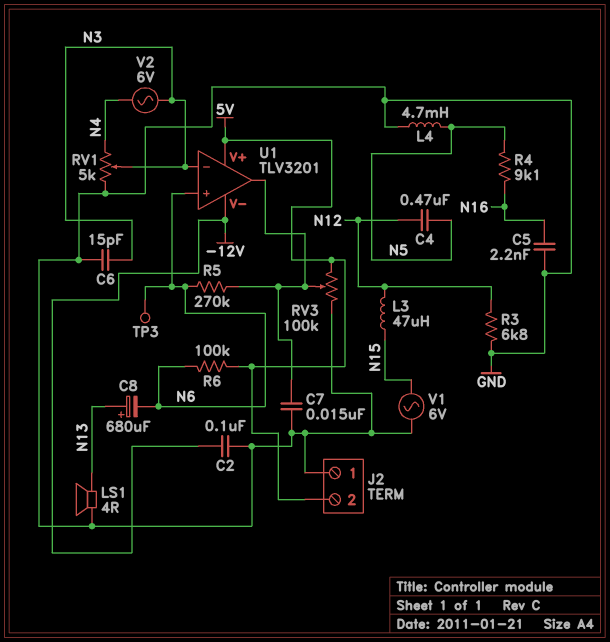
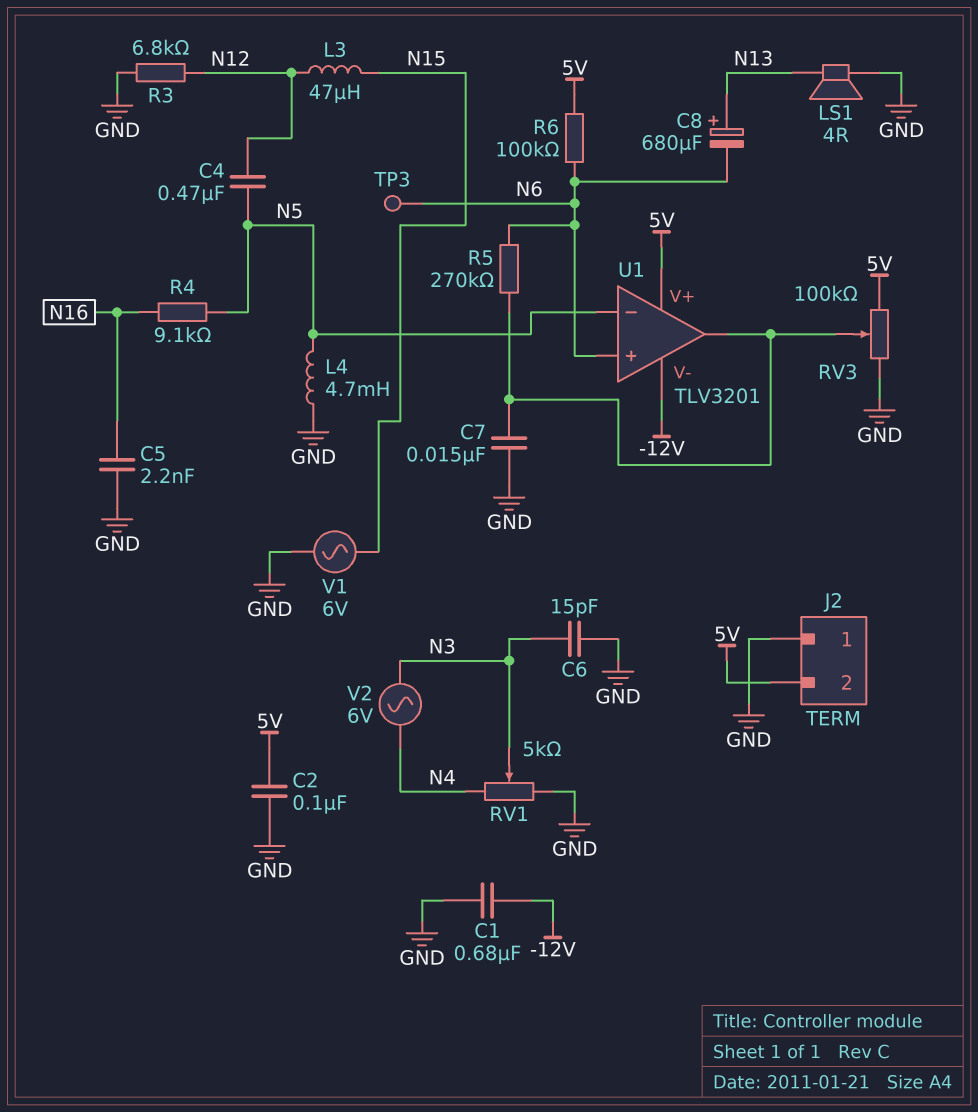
C1: none -> 680nF (-12V, GND)
C2: 100nF (-12V, GND) -> 100nF (5V, GND)
U1 pin in-: N3 -> N5

